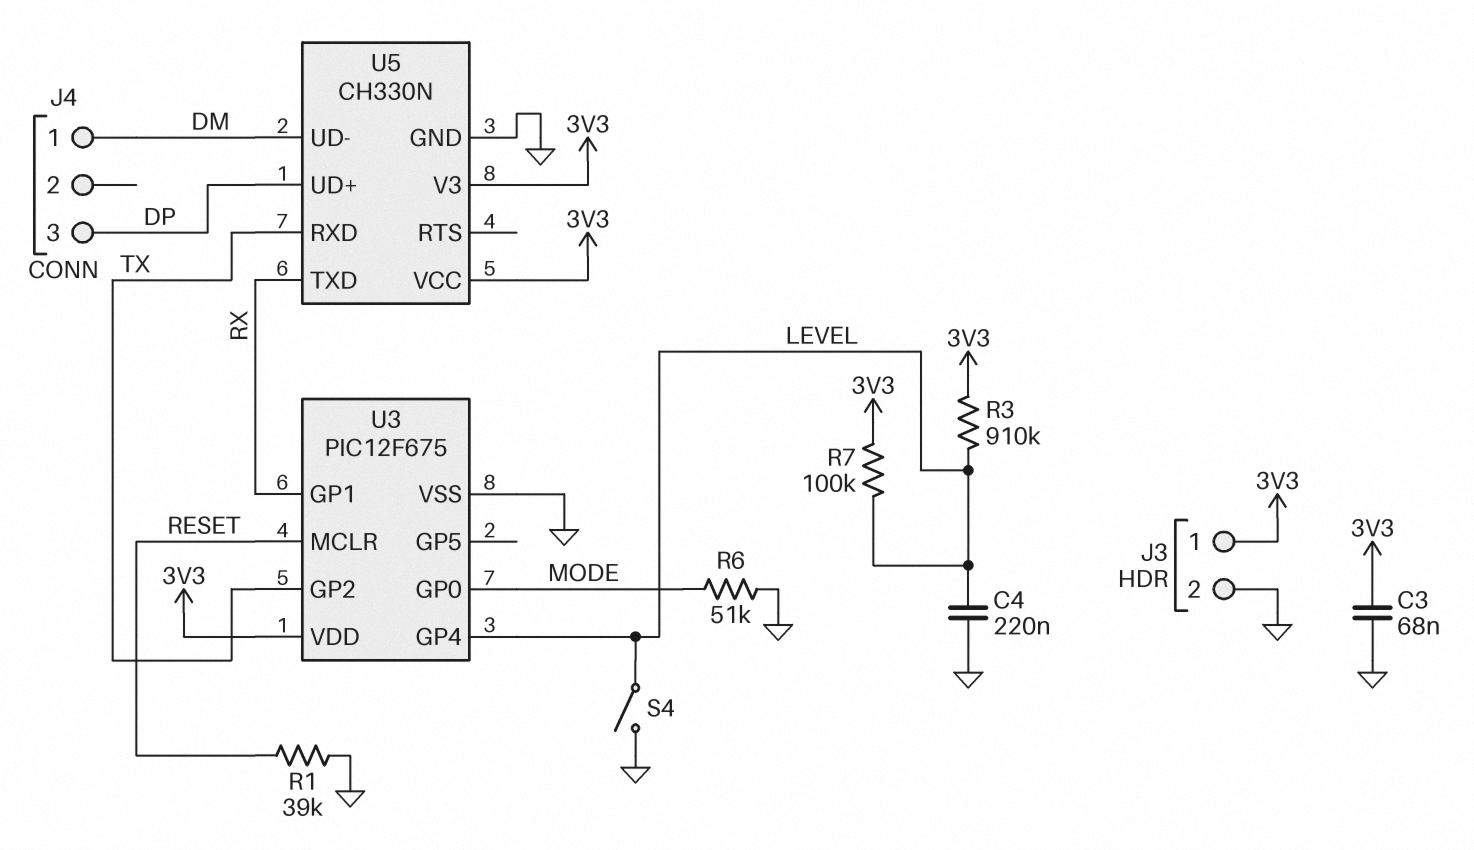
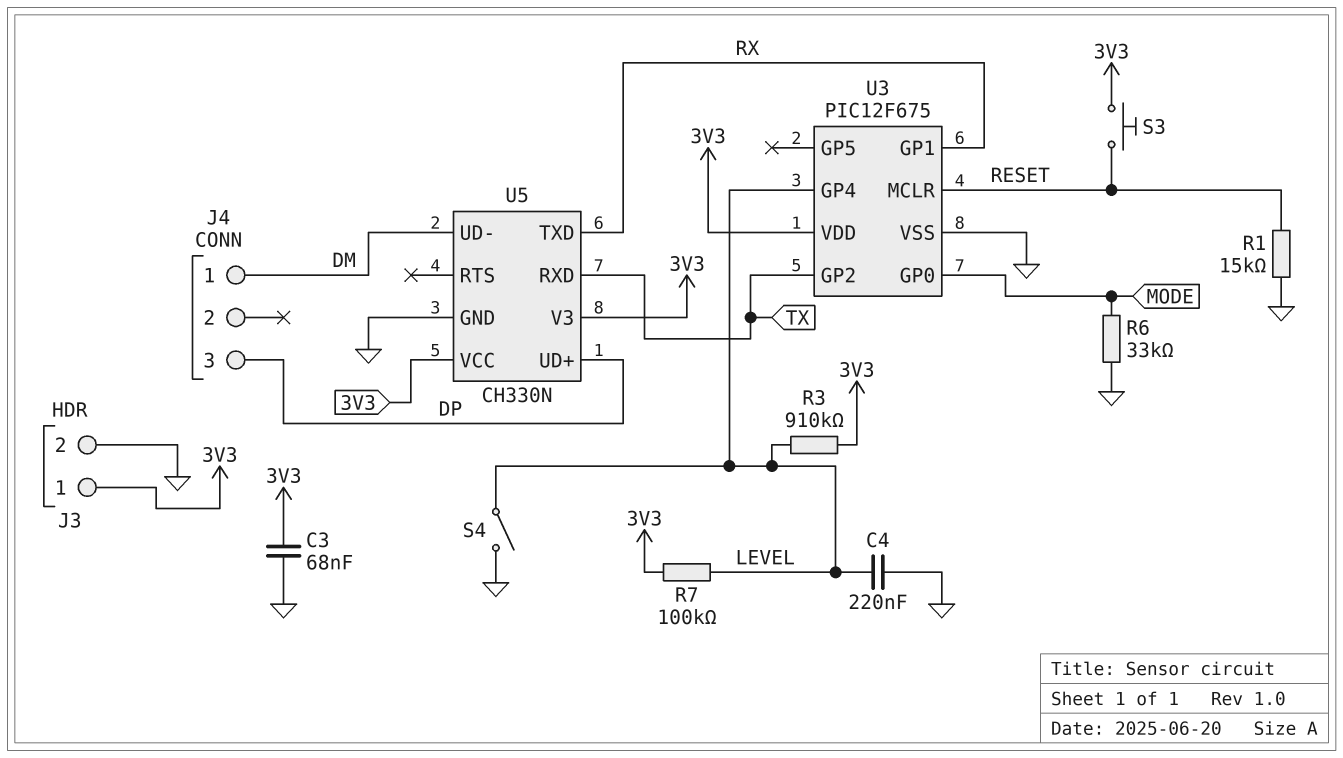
R1: 39k (GND, RESET) -> 15k (GND, RESET)
R6: 51k (GND, MODE) -> 33k (GND, MODE)
S3: none -> button (3V3, RESET)

